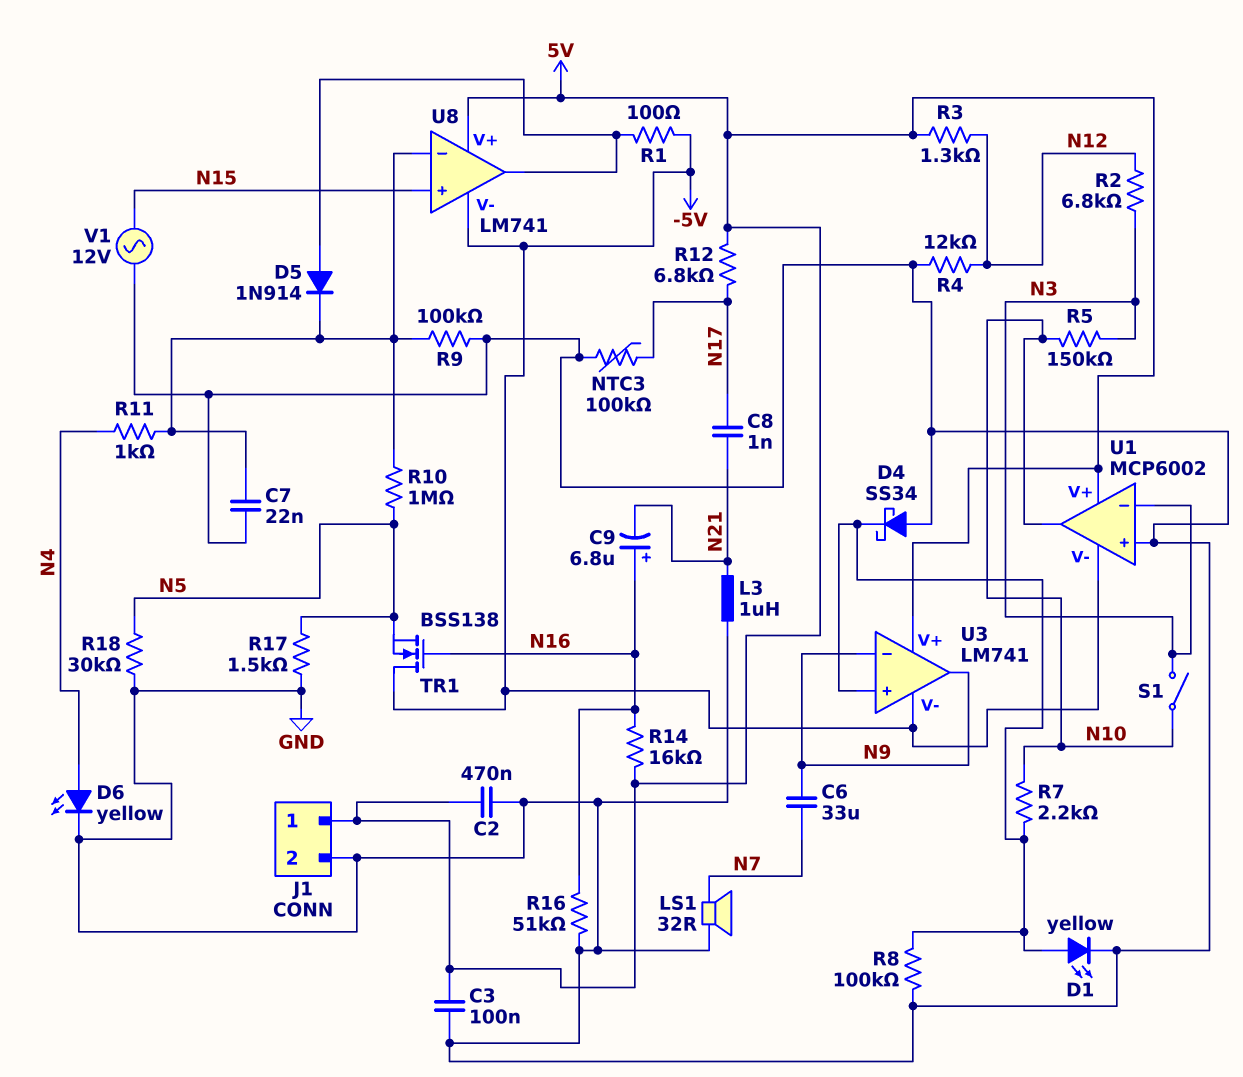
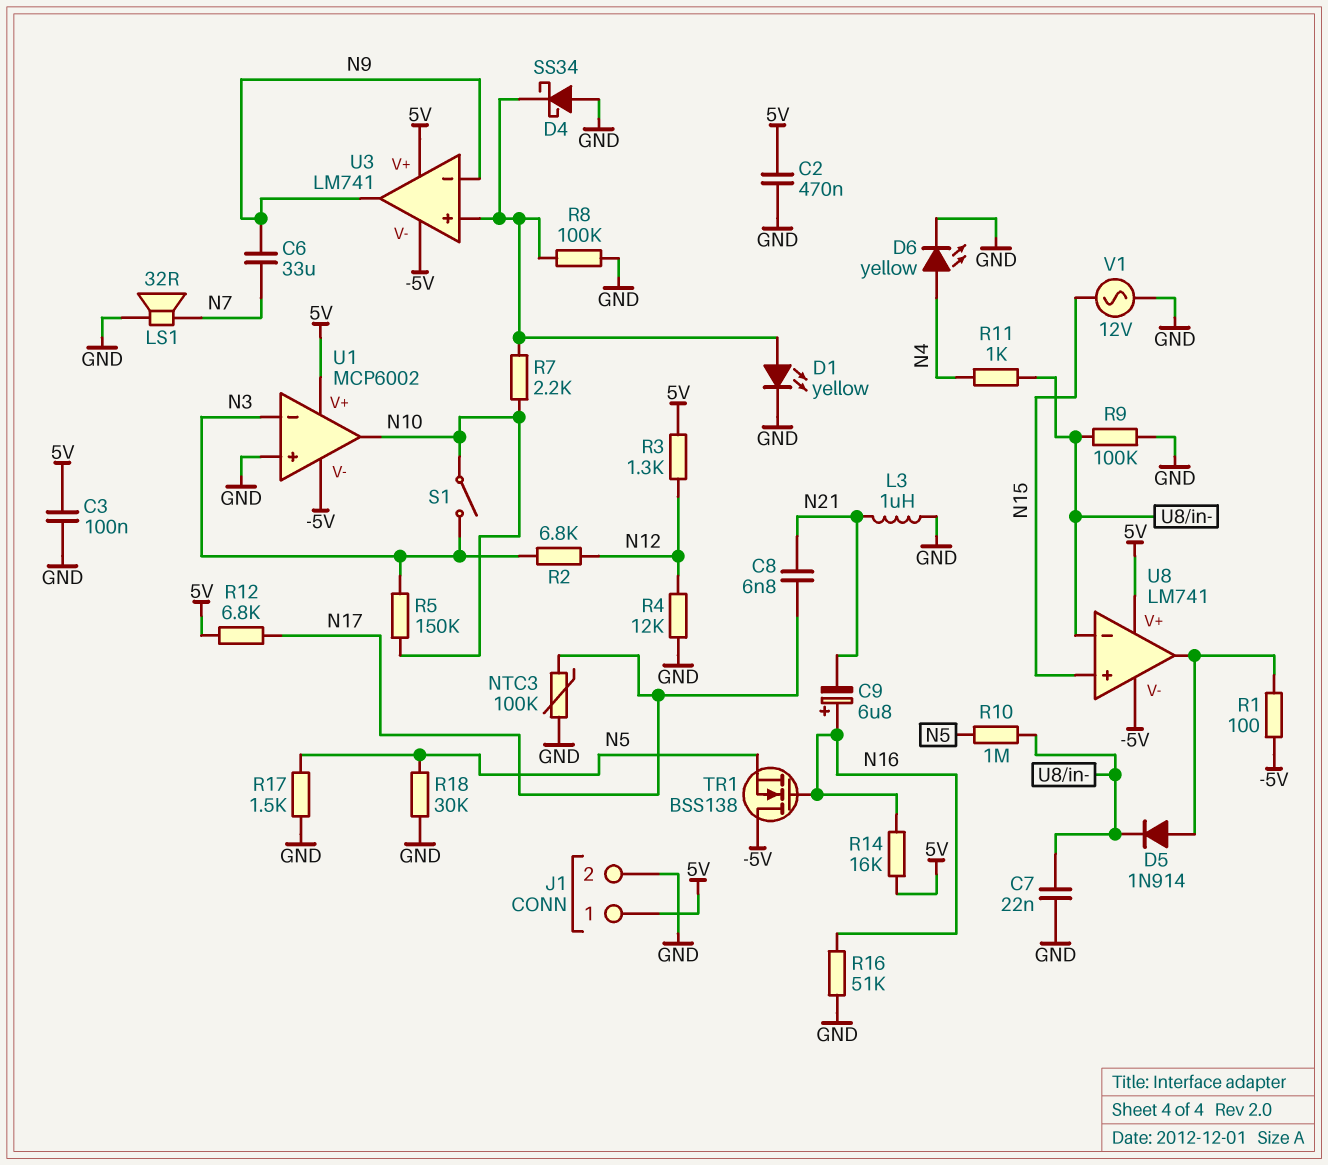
C8: 1nF (N17, N21) -> 6.8nF (N17, N21)

